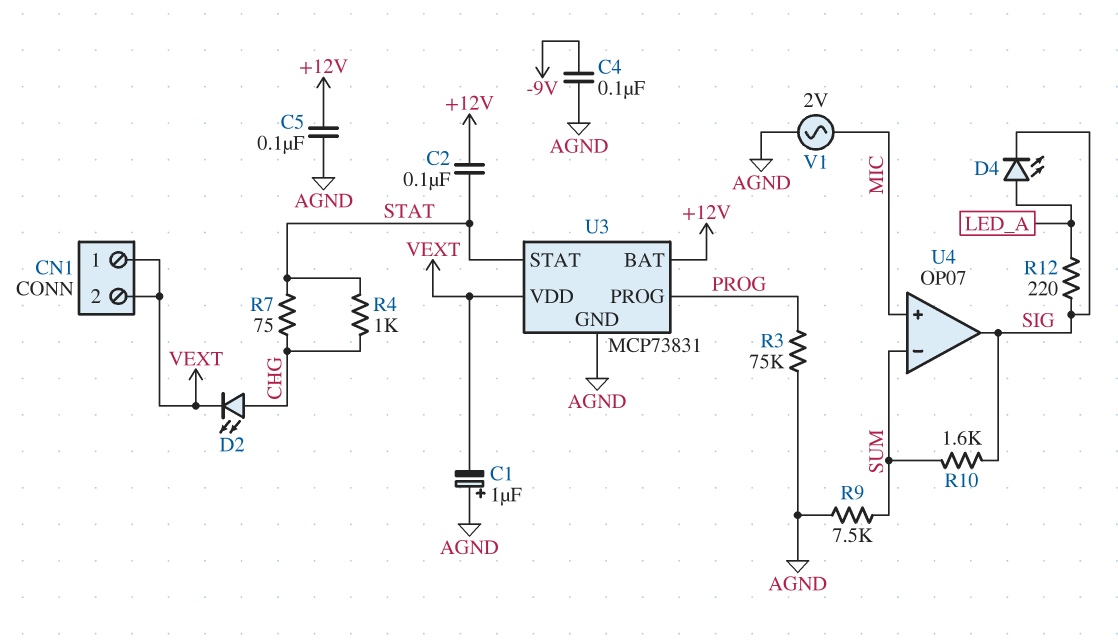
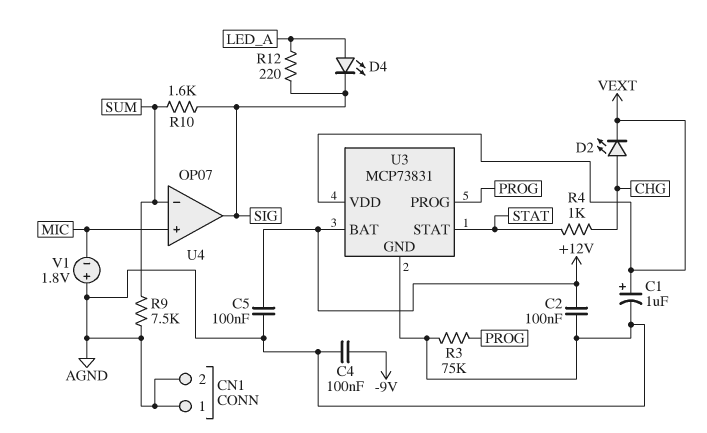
C1: 1uF (plus AGND, minus VEXT) -> 1uF (plus VEXT, minus AGND)
C2: 100nF (+12V, STAT) -> 100nF (+12V, AGND)
CN1 pin 1: VEXT -> AGND
CN1 pin 2: VEXT -> AGND
R7: 75 (CHG, STAT) -> none
V1: AC 2V (AGND, MIC) -> 1.8V (plus AGND, minus MIC)

